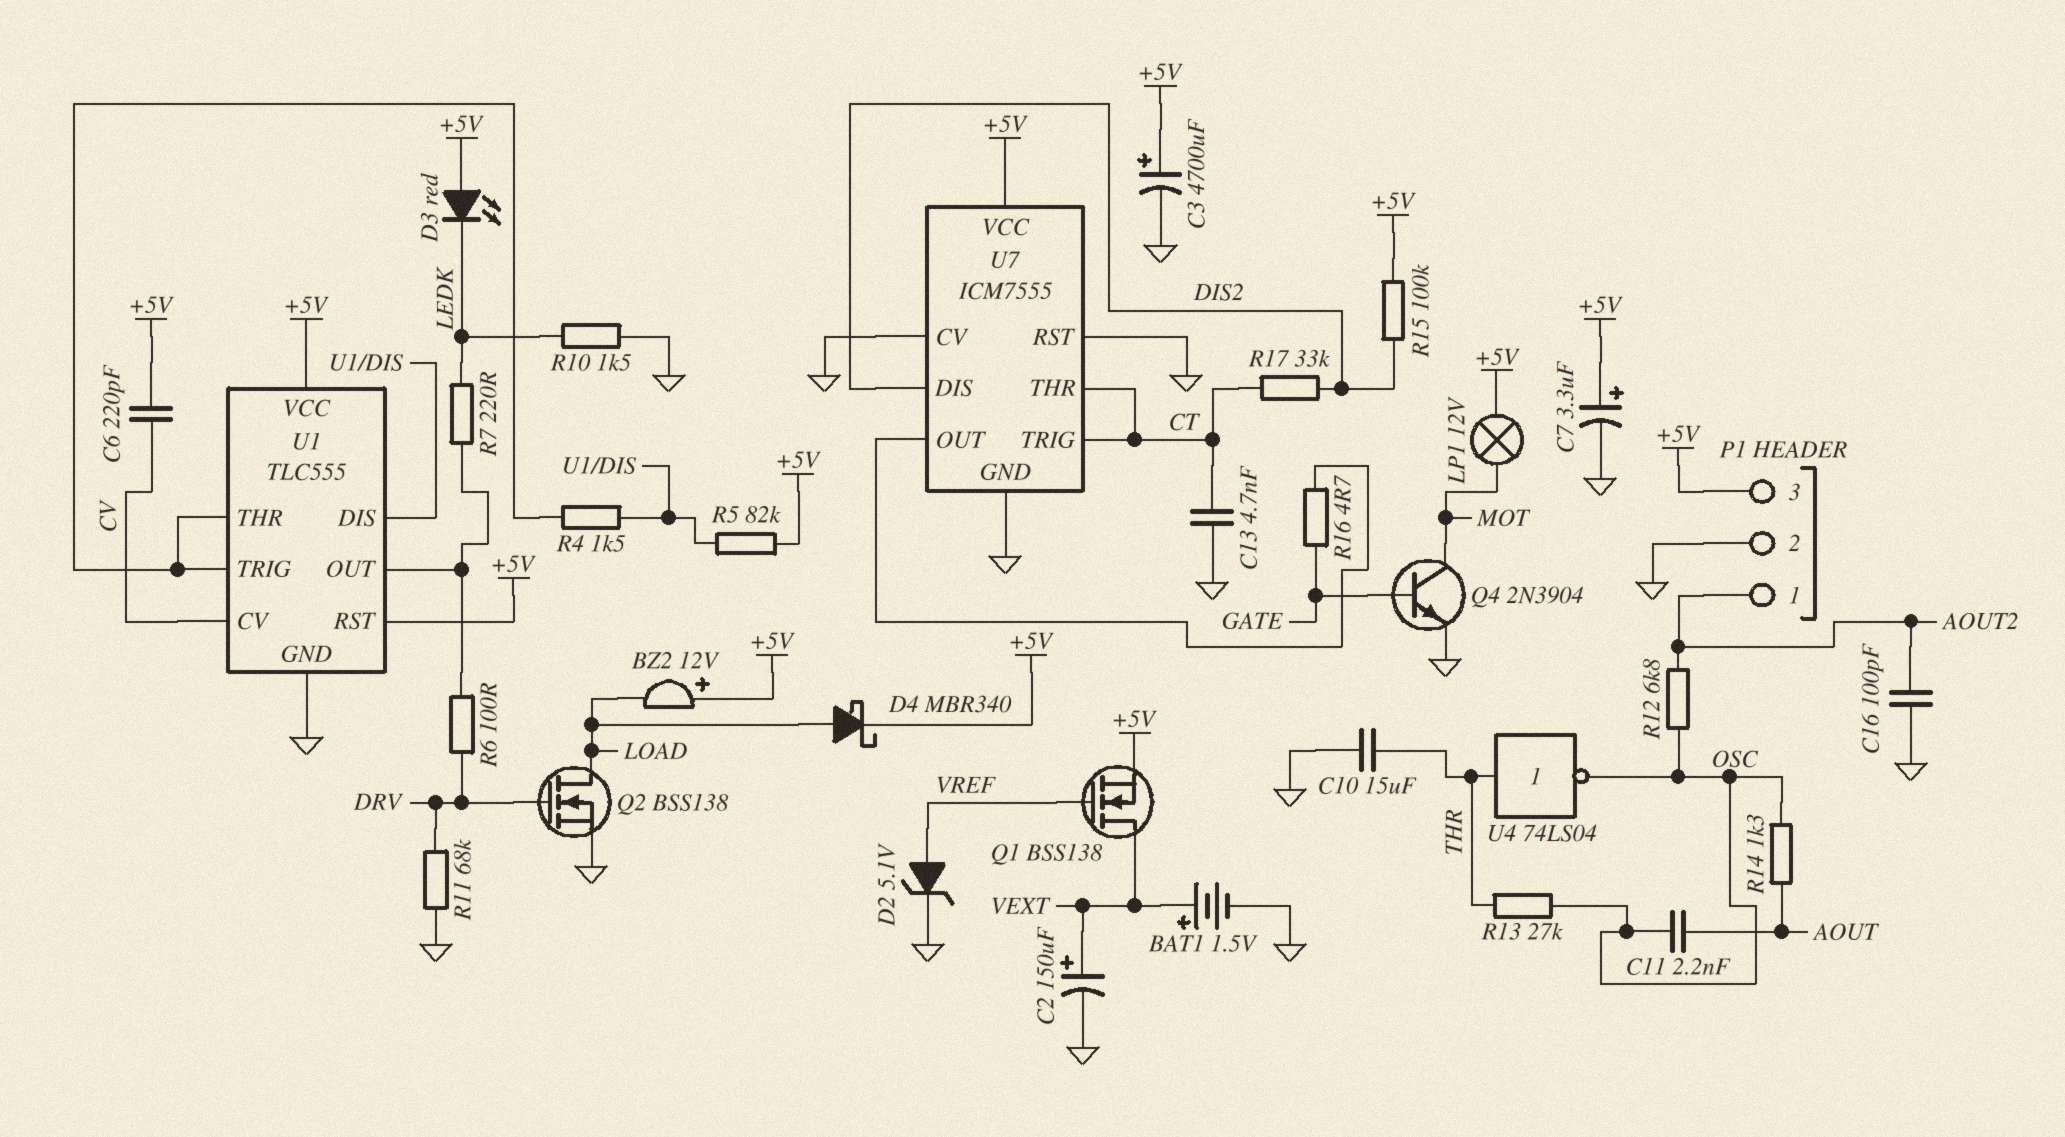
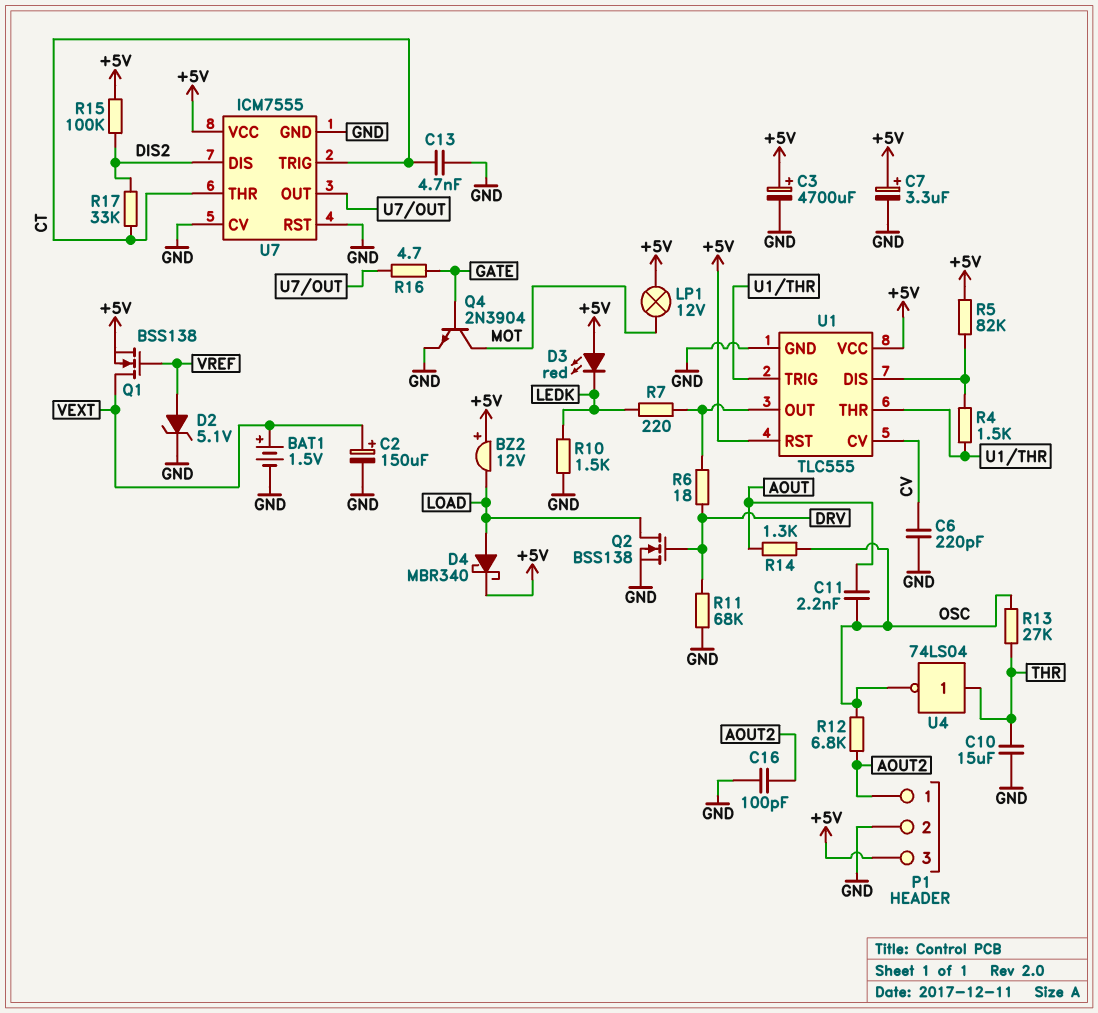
C6: 220pF (+5V, CV) -> 220pF (CV, GND)
R6: 100 (DRV, U1/OUT) -> 18 (DRV, U1/OUT)

